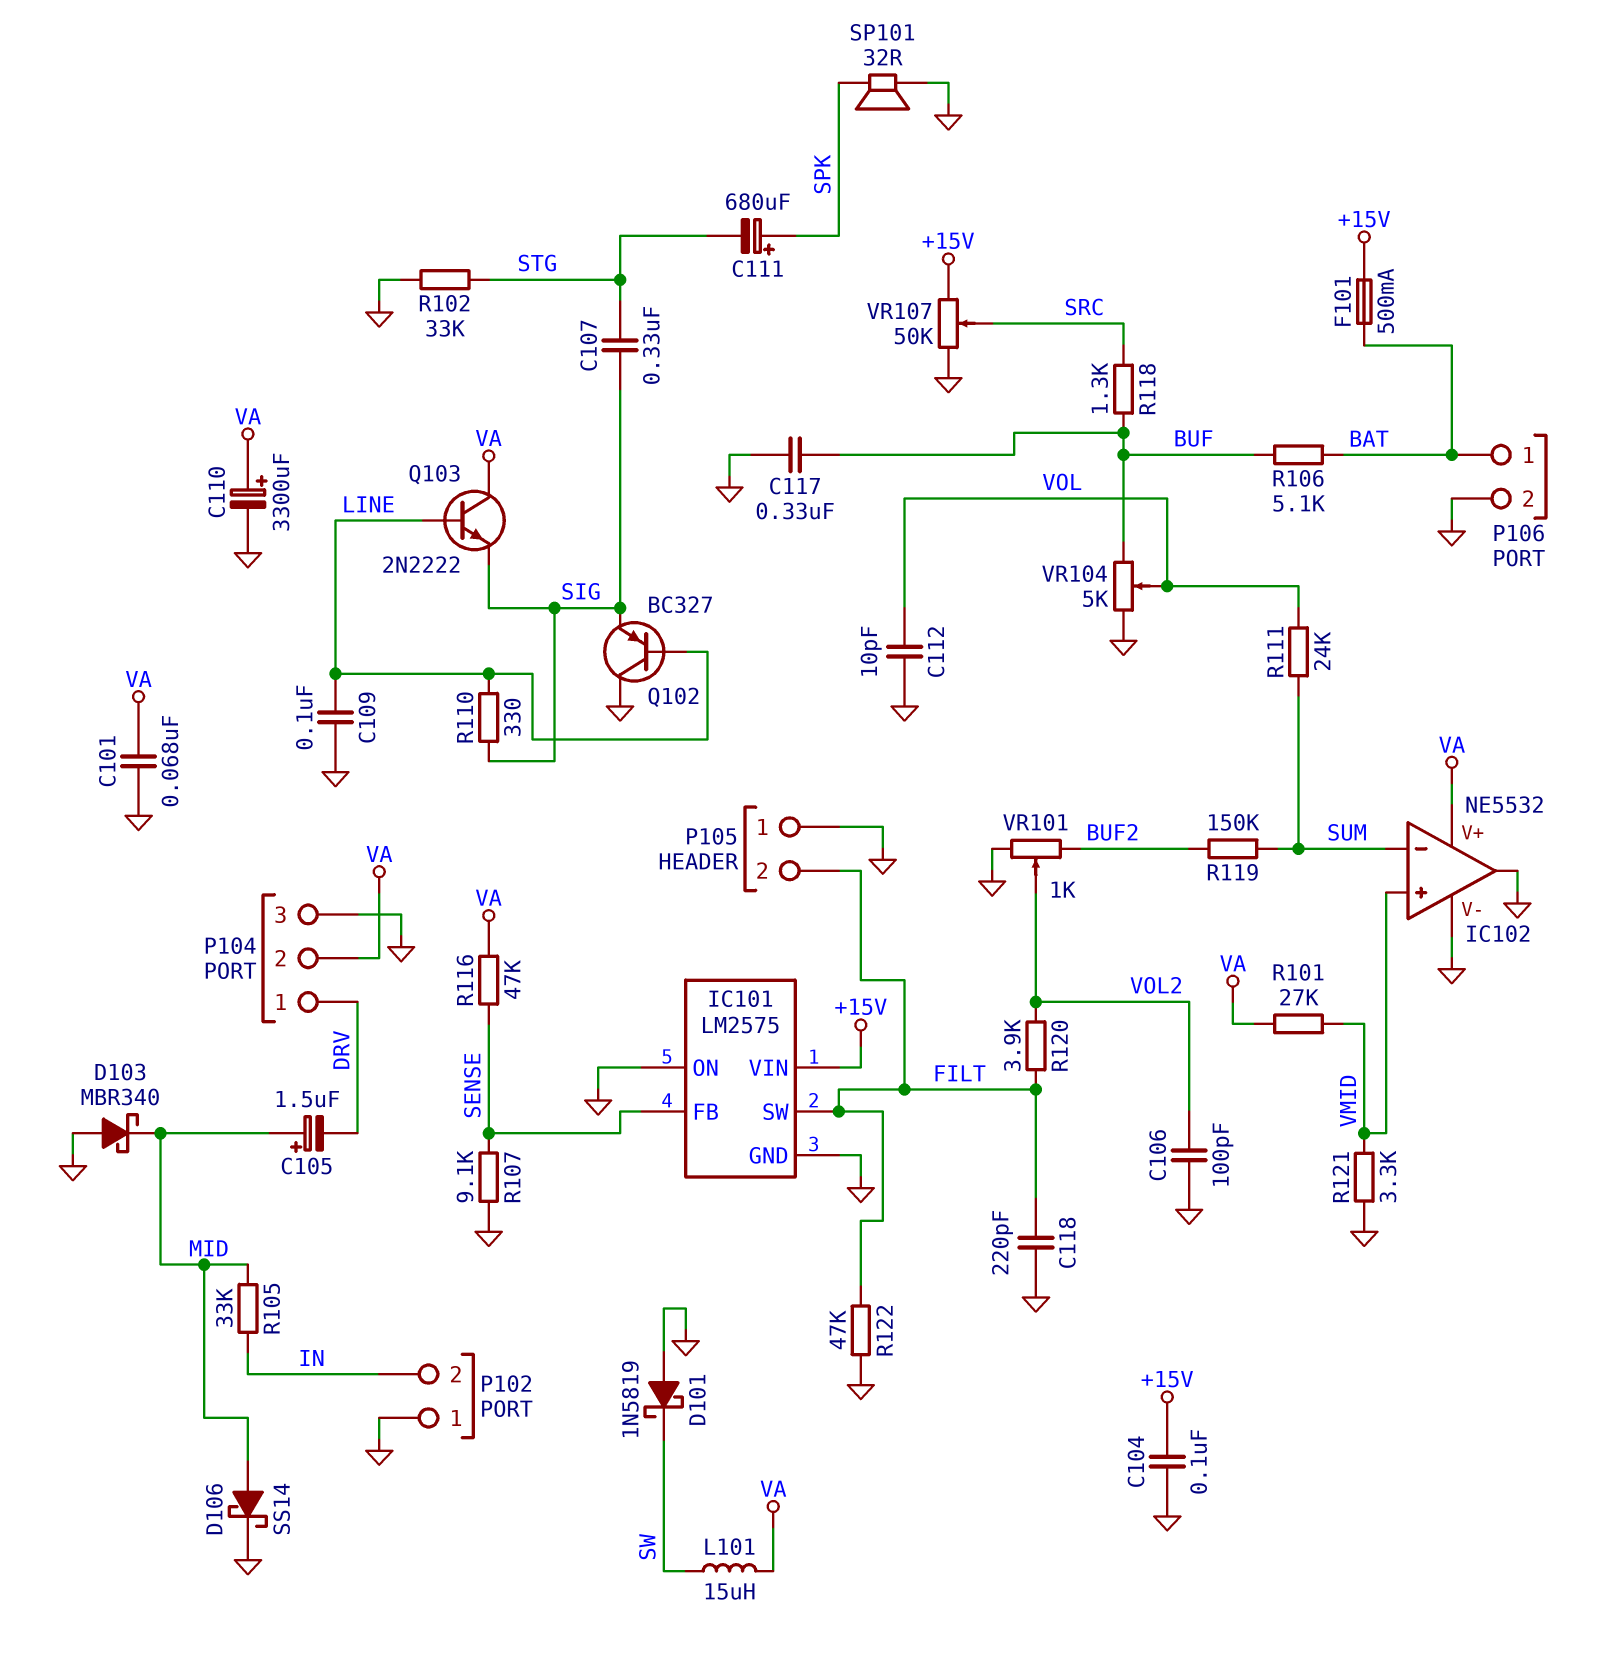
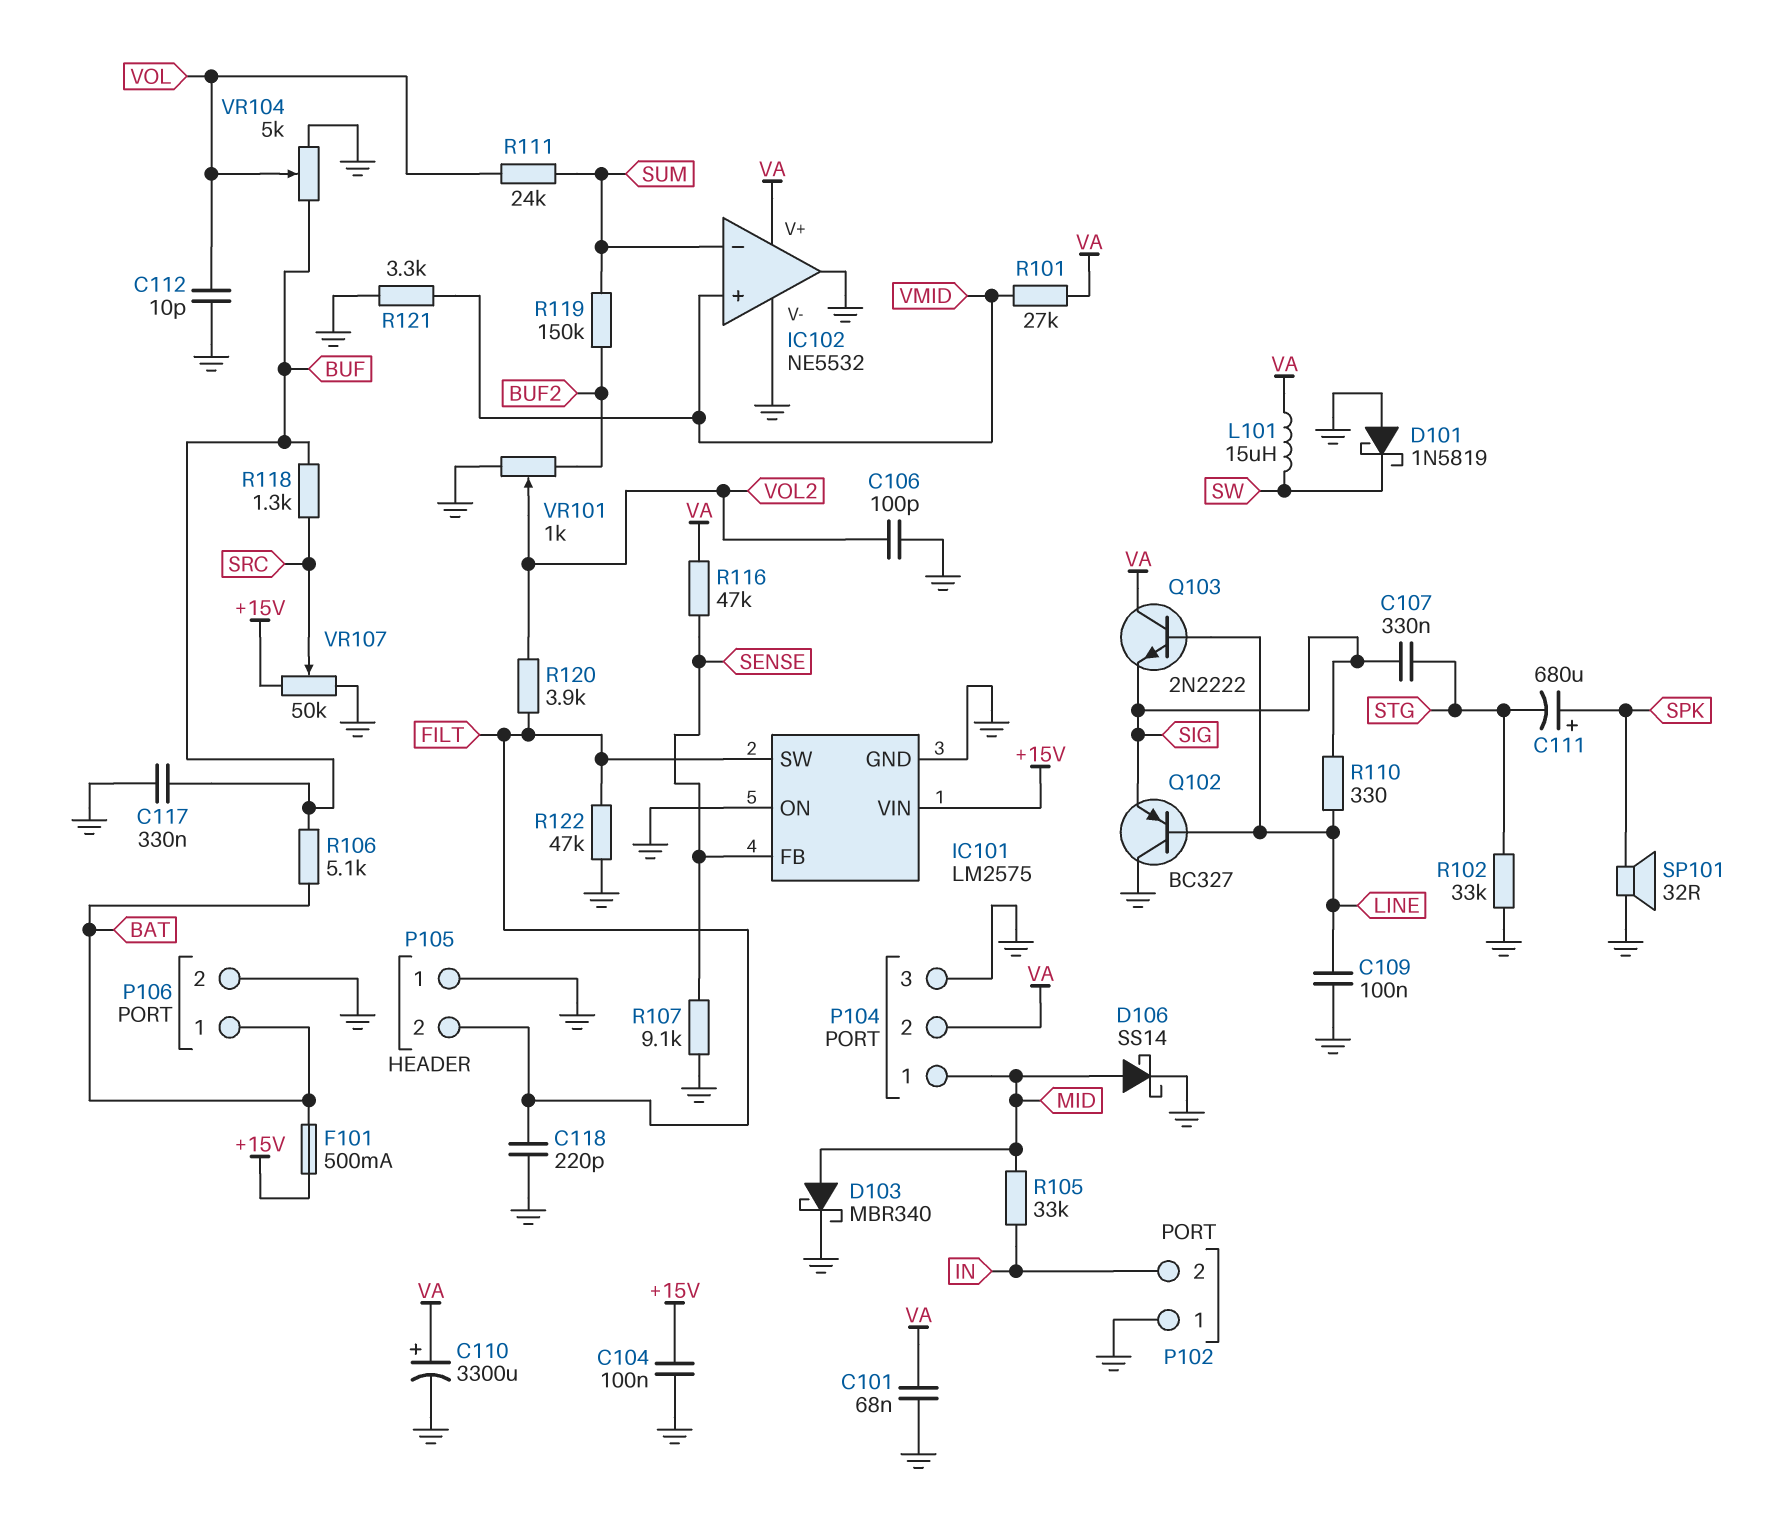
C105: 1.5uF (plus MID, minus DRV) -> none
D103: schottky MBR340 (A GND, K MID) -> schottky MBR340 (A MID, K GND)
P104 pin 1: DRV -> MID

